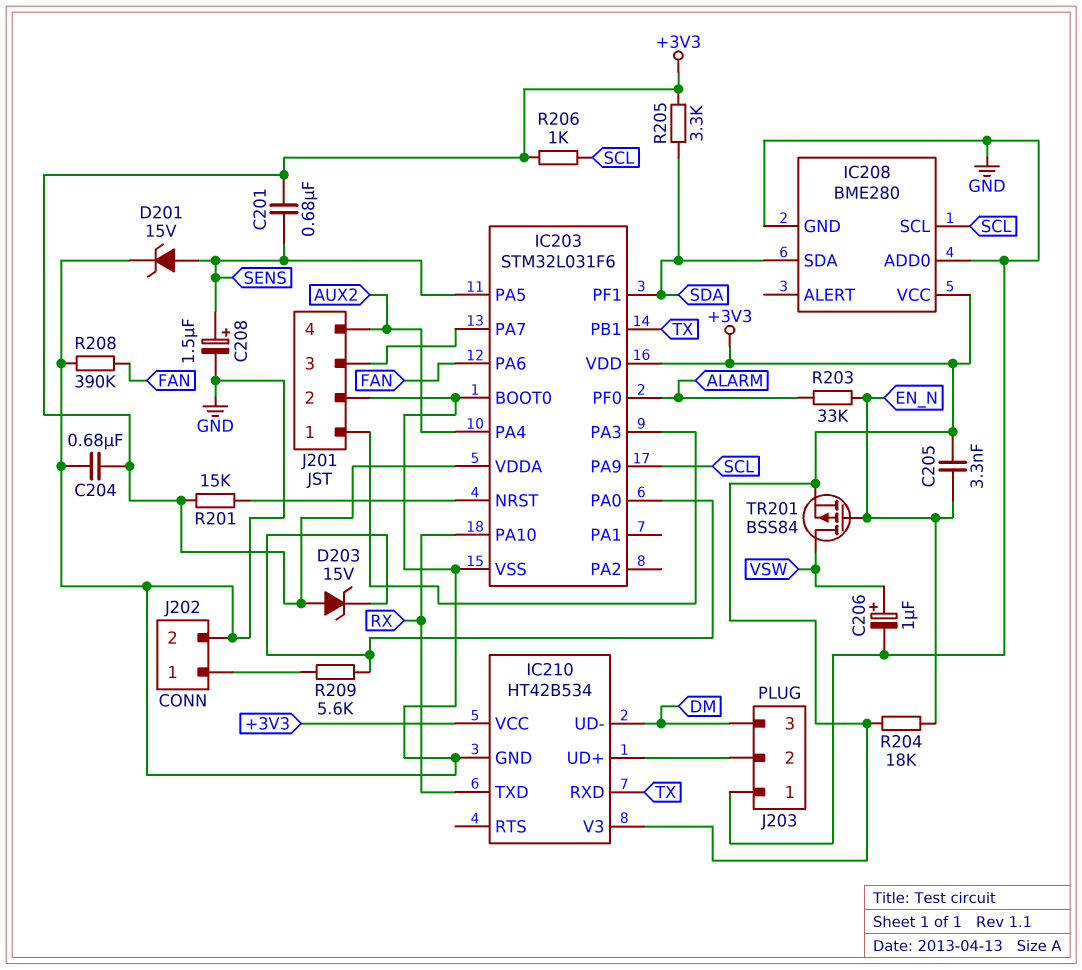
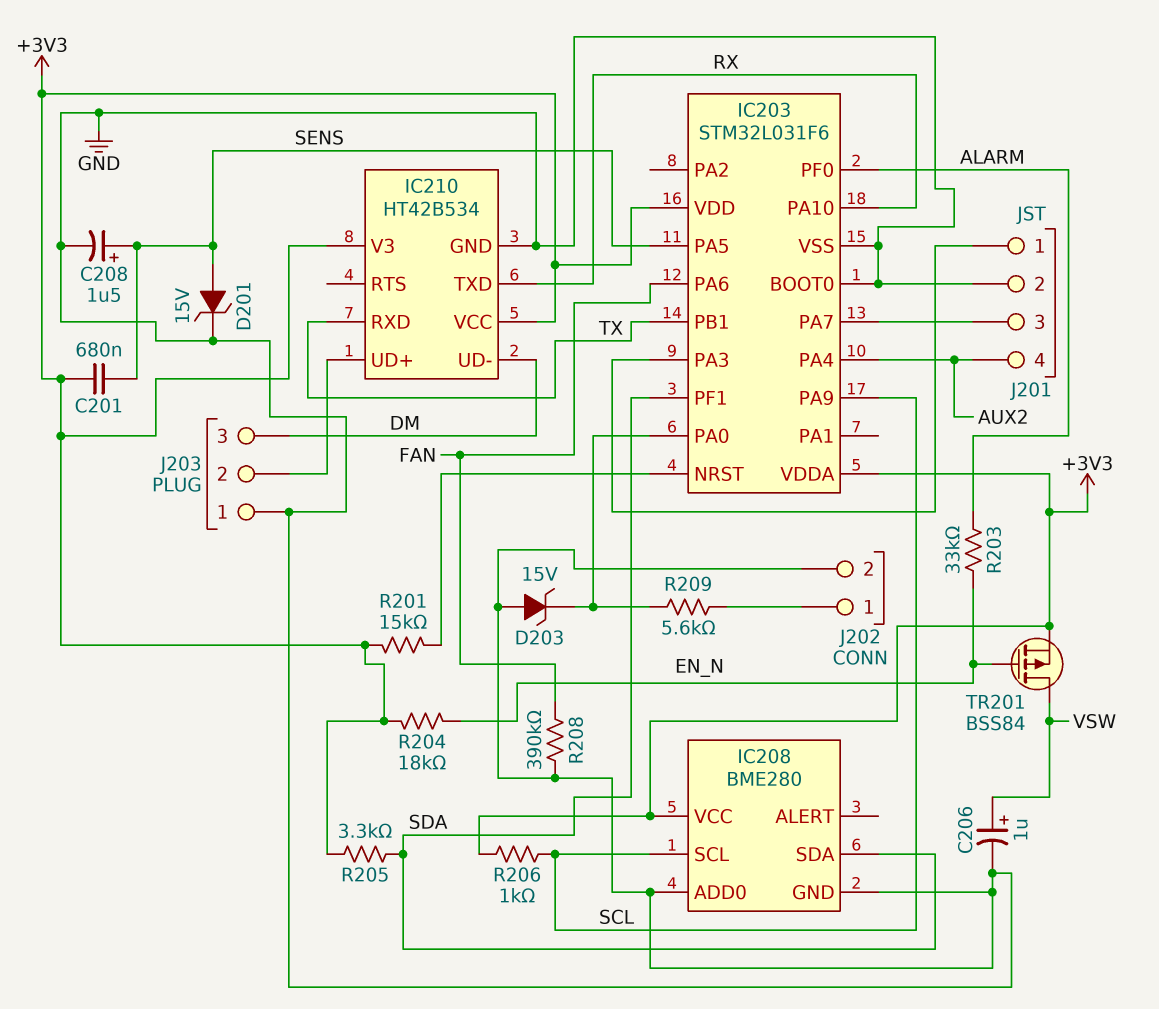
C204: 680nF (+3V3, GND) -> none
C205: 3.3nF (+3V3, EN_N) -> none
D203: zener 15V (A +3V3, K IC203/PA0) -> zener 15V (A GND, K IC203/PA0)

